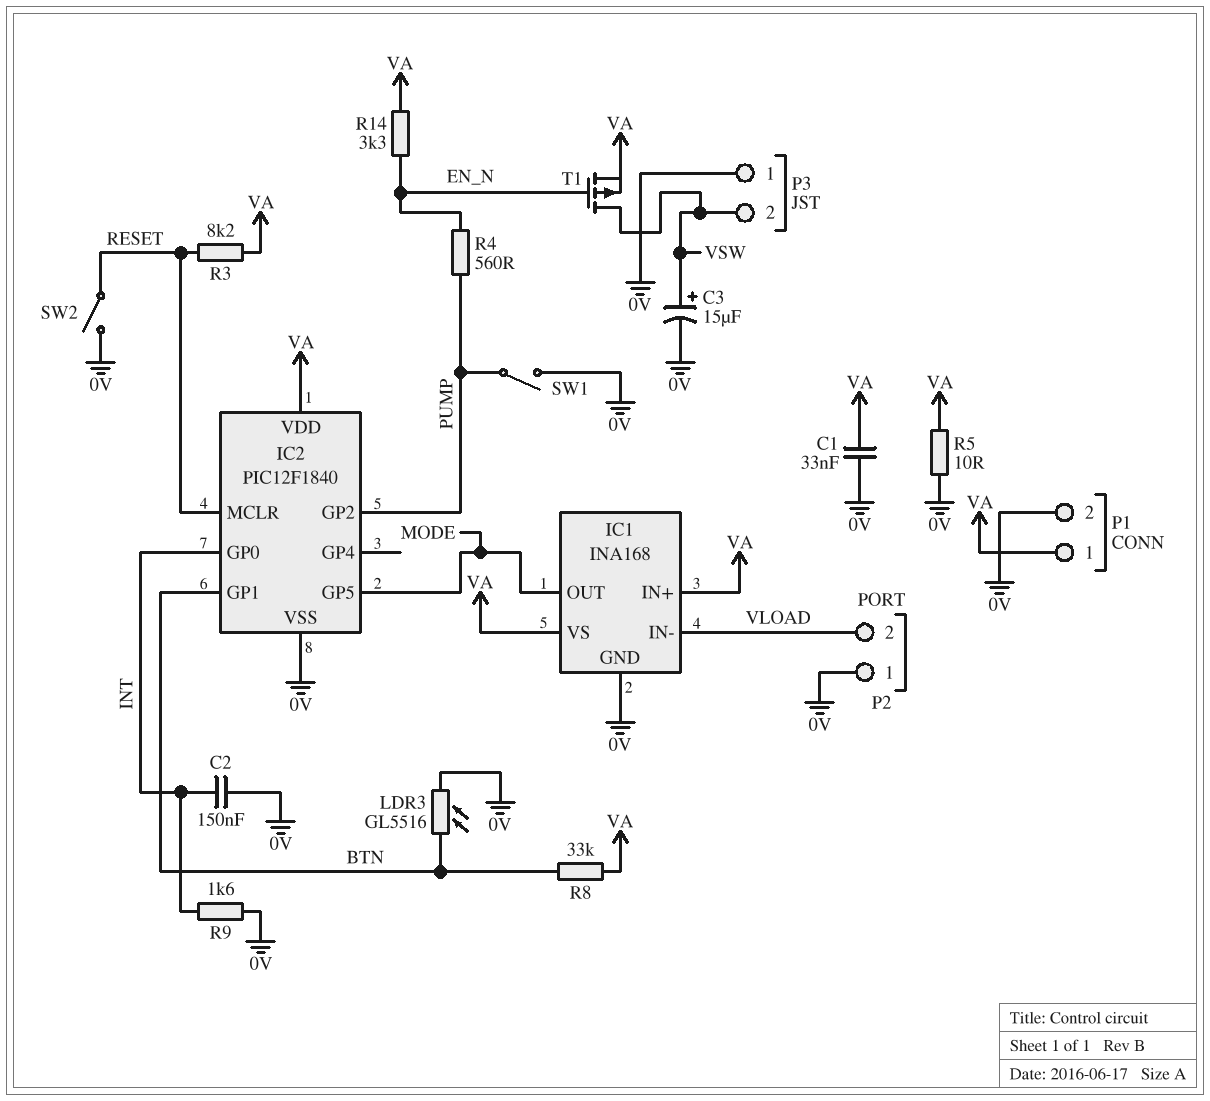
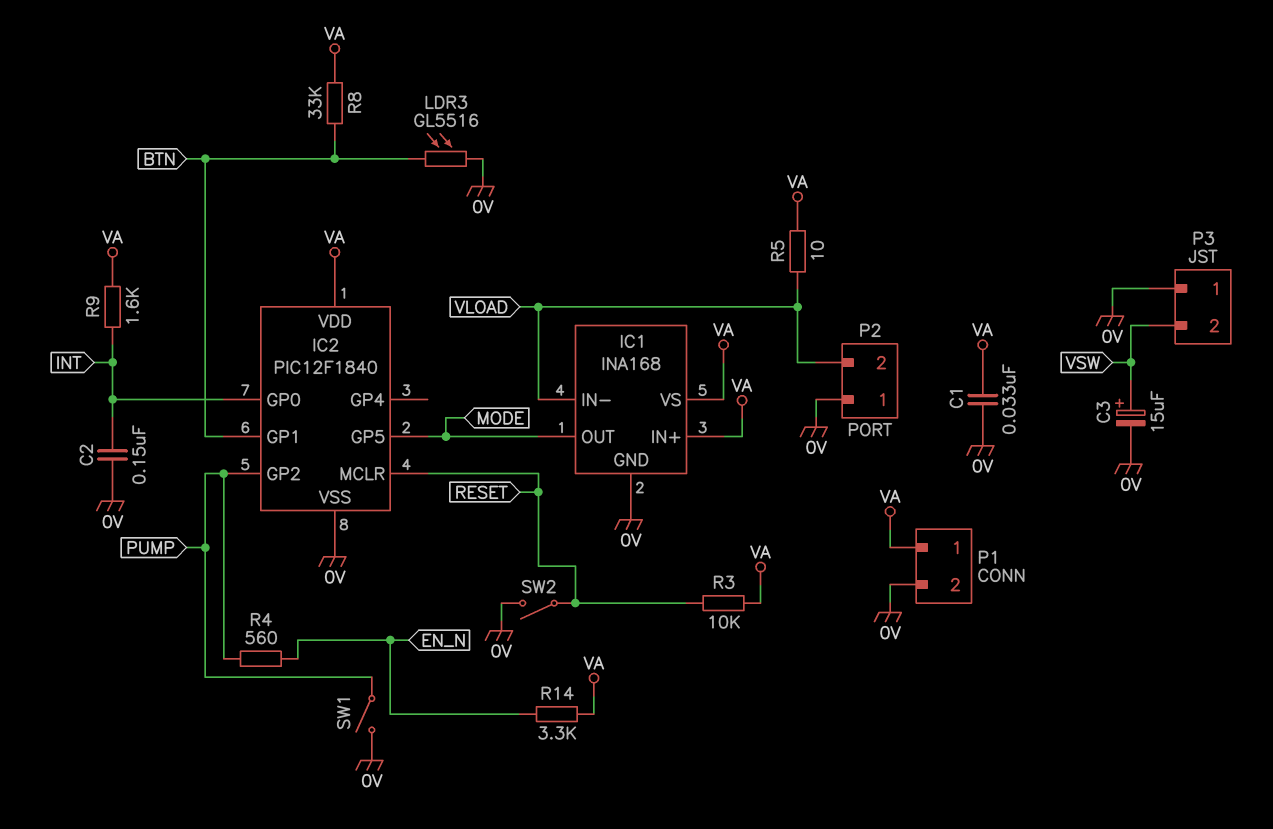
R3: 8.2k (RESET, VA) -> 10k (RESET, VA)
R5: 10 (0V, VA) -> 10 (VA, VLOAD)
R9: 1.6k (0V, INT) -> 1.6k (INT, VA)
T1: PMOS (G EN_N, D VSW, S VA) -> none

